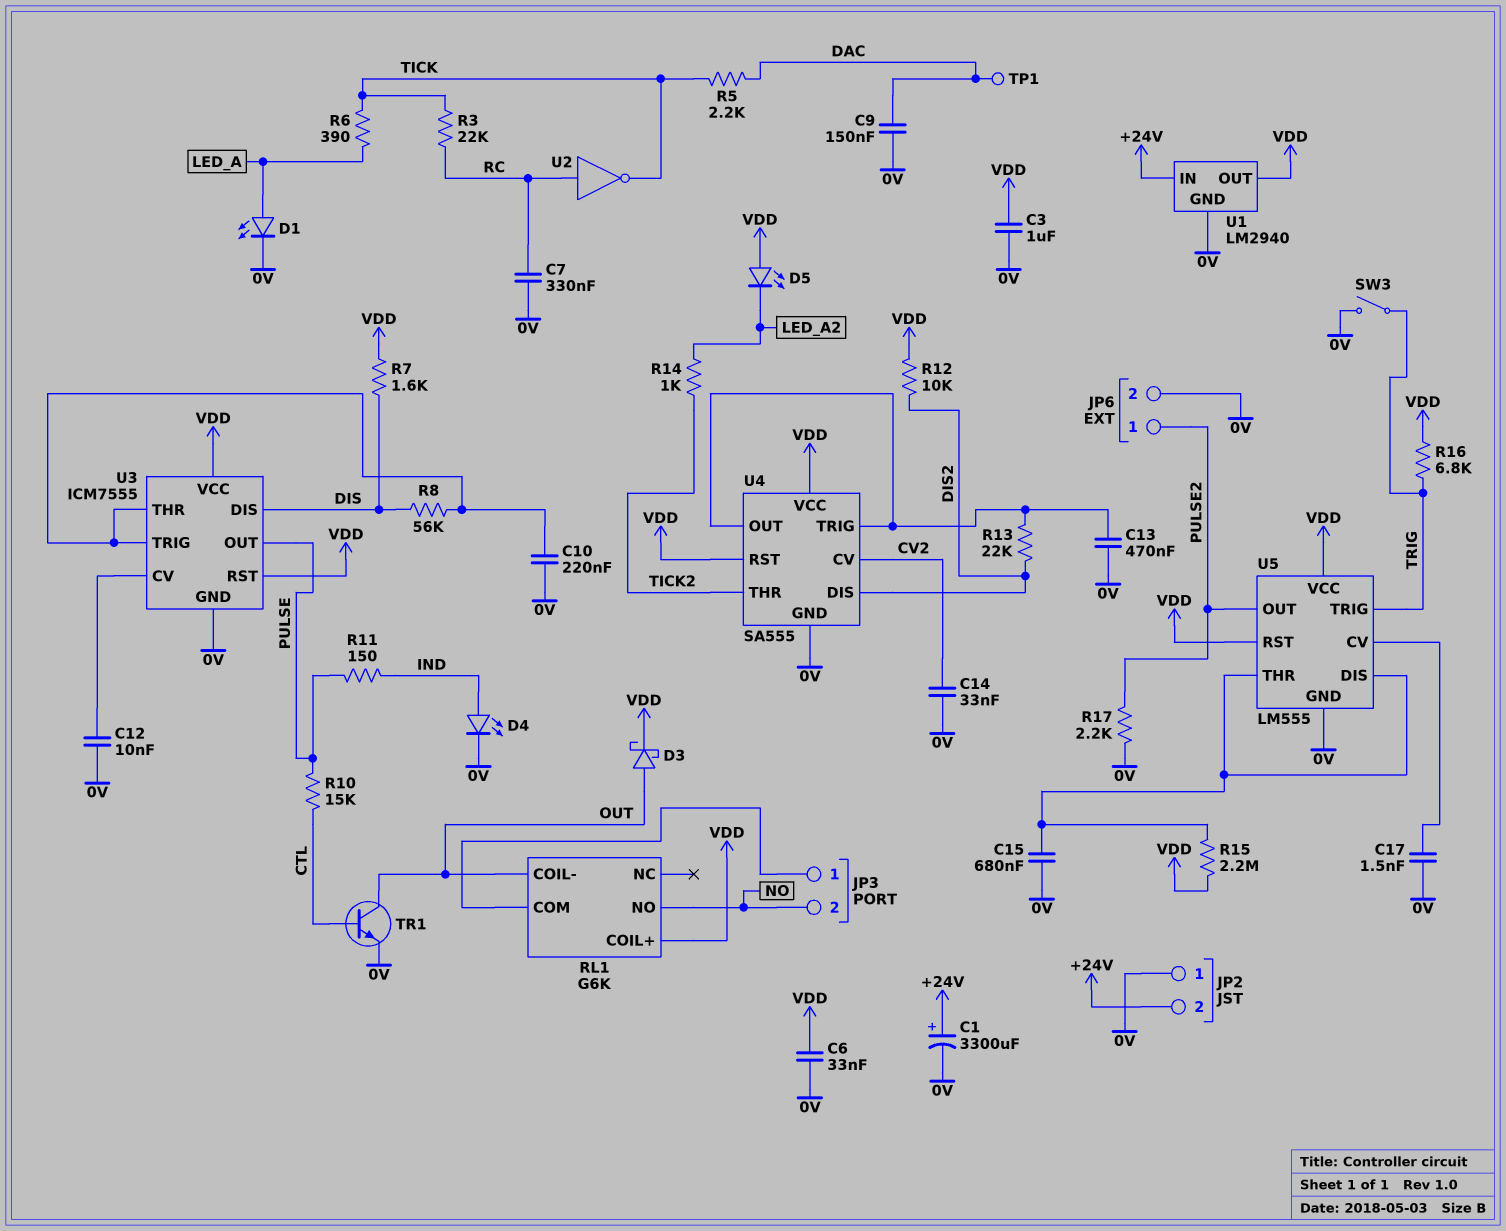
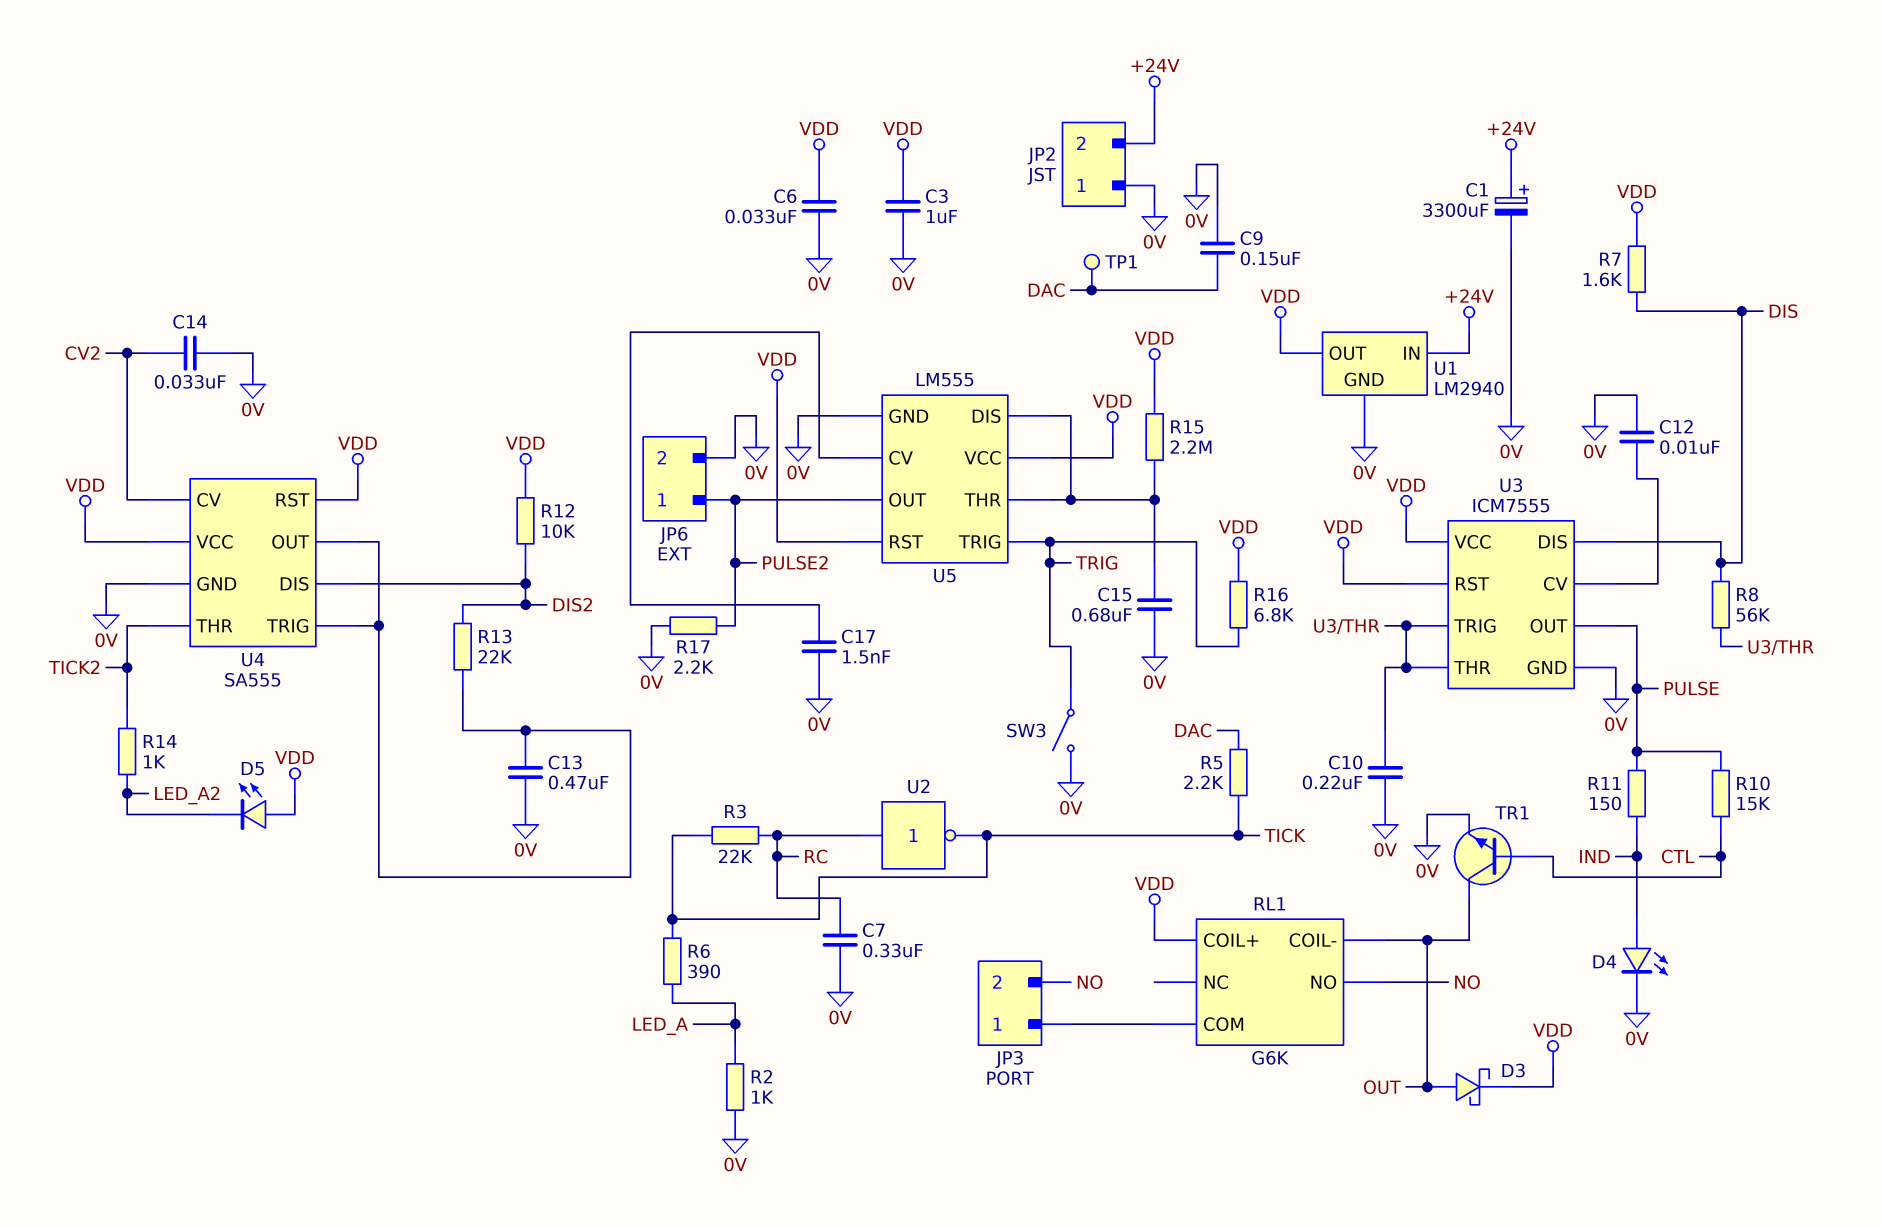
D1: LED (A LED_A, K 0V) -> none
R2: none -> 1k (0V, LED_A)

